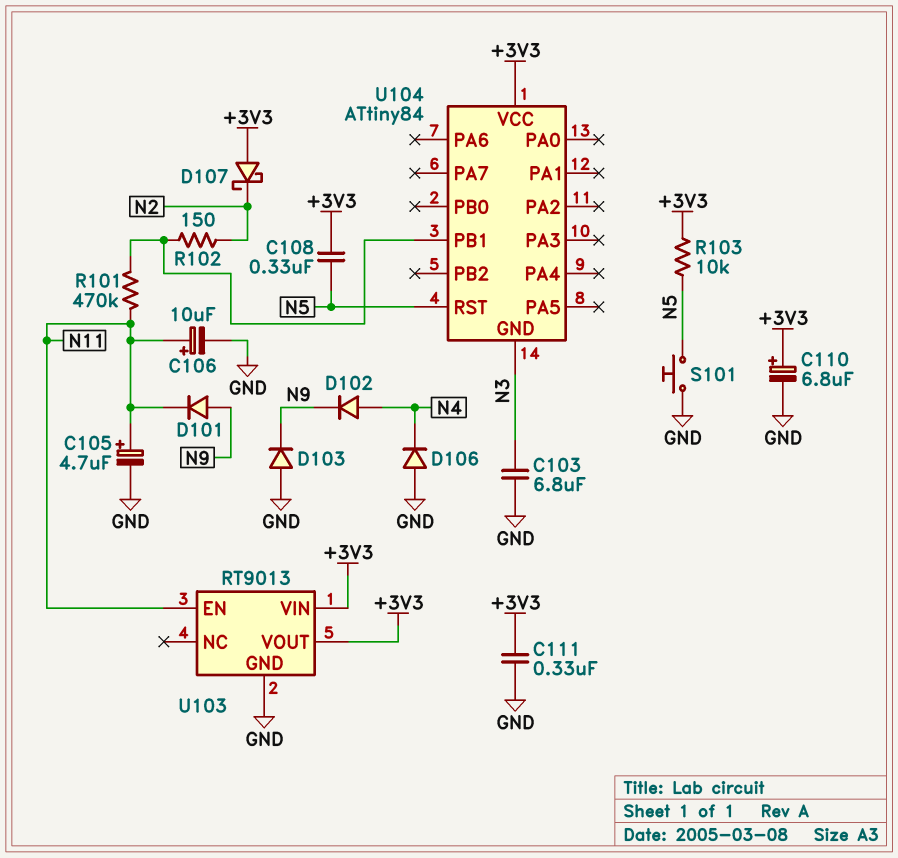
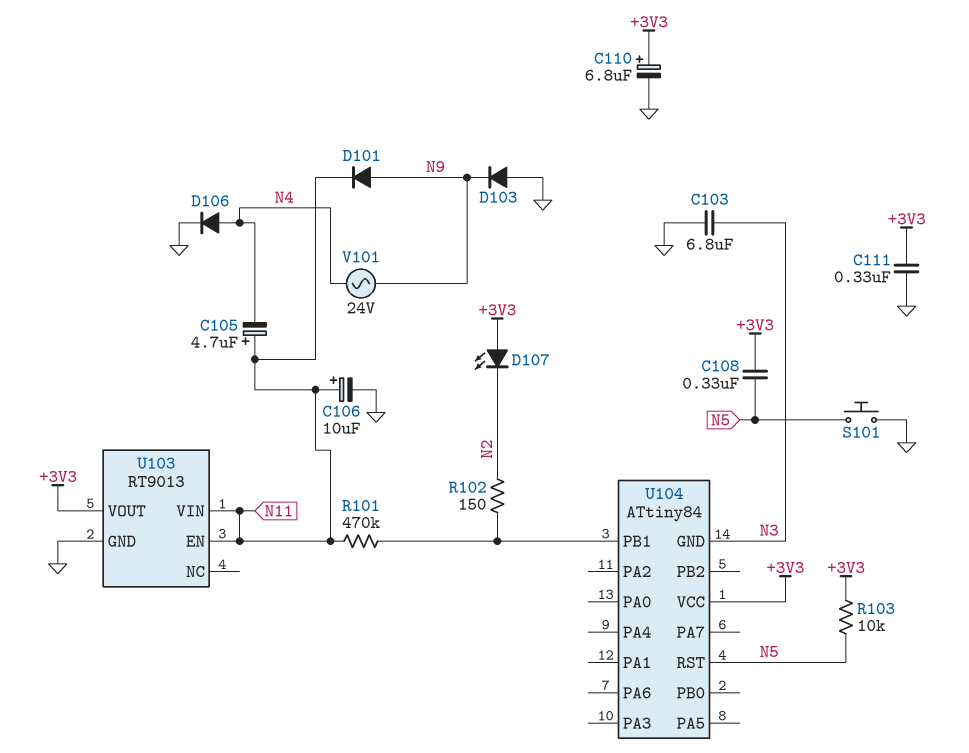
C105: 4.7uF (plus N11, minus GND) -> 4.7uF (plus N11, minus N4)
D102: diode (A N4, K N9) -> none
D106: diode (A GND, K N4) -> diode (A N4, K GND)
D107: schottky (A +3V3, K N2) -> LED (A +3V3, K N2)
U103 pin VIN: +3V3 -> N11
V101: none -> AC 24V (N4, N9)

